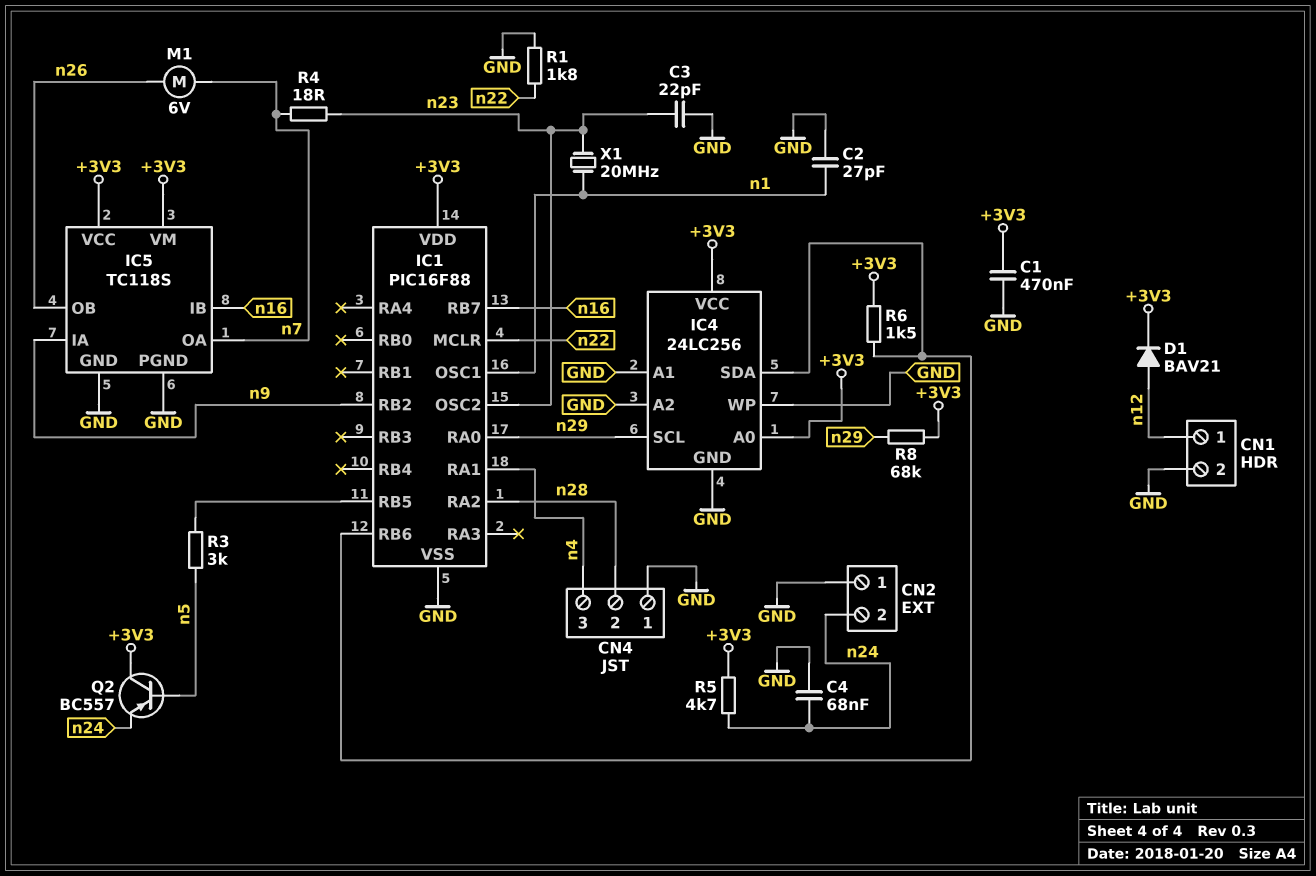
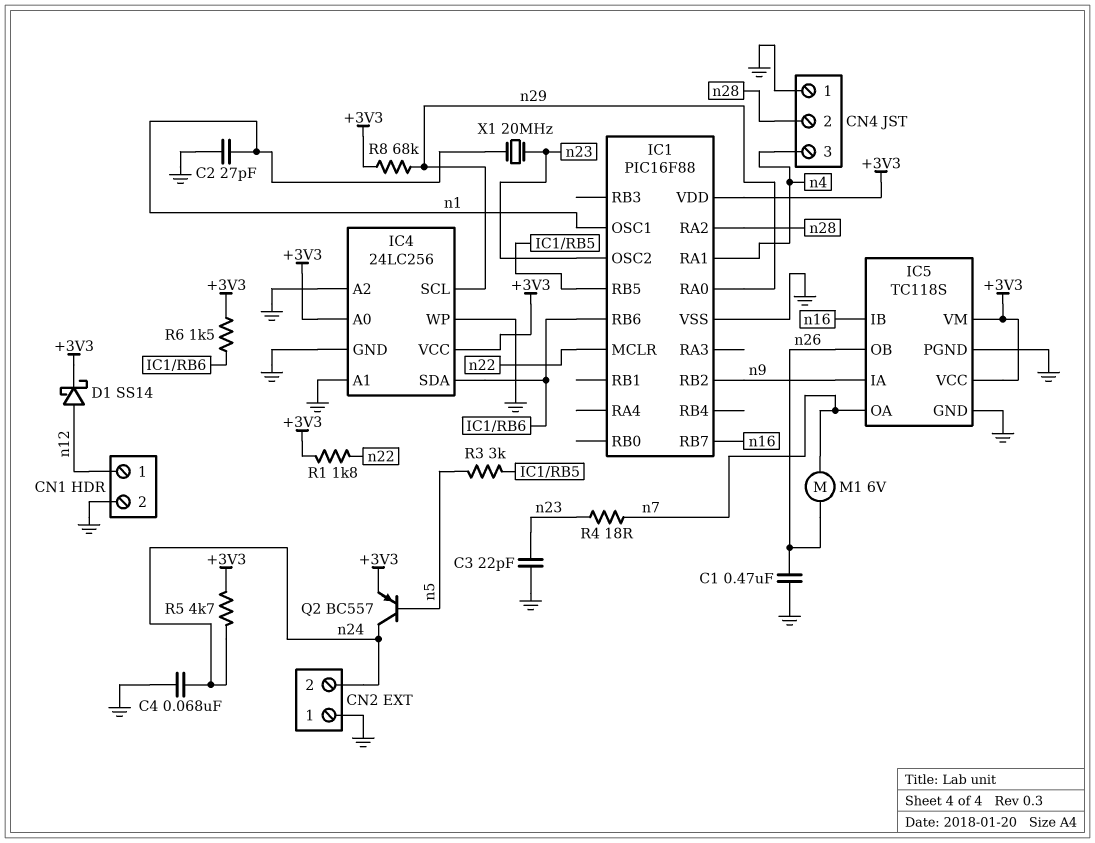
C1: 470nF (+3V3, GND) -> 470nF (GND, n26)
D1: diode BAV21 (A n12, K +3V3) -> schottky SS14 (A n12, K +3V3)
Q2: PNP BC557 (B n5, C +3V3, E n24) -> PNP BC557 (B n5, C n24, E +3V3)
R1: 1.8k (GND, n22) -> 1.8k (+3V3, n22)

